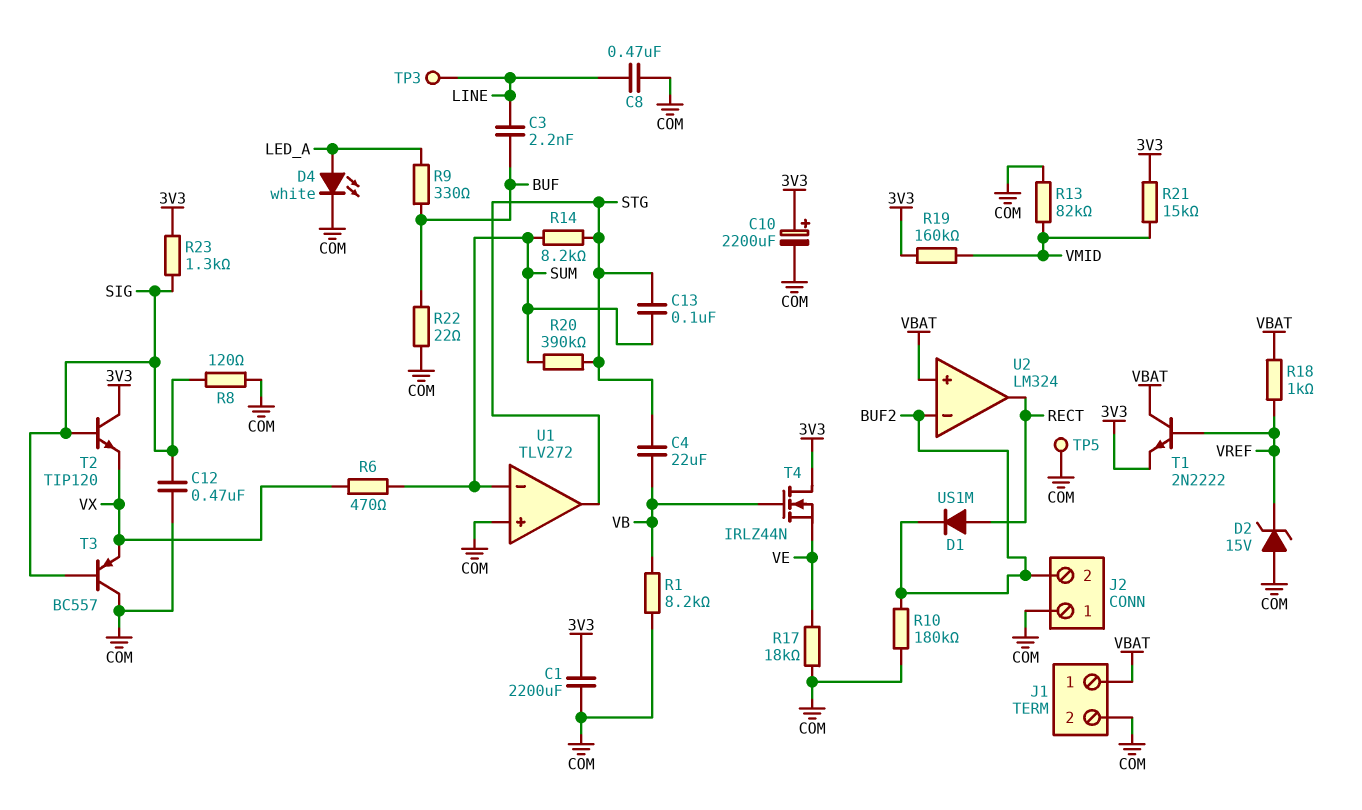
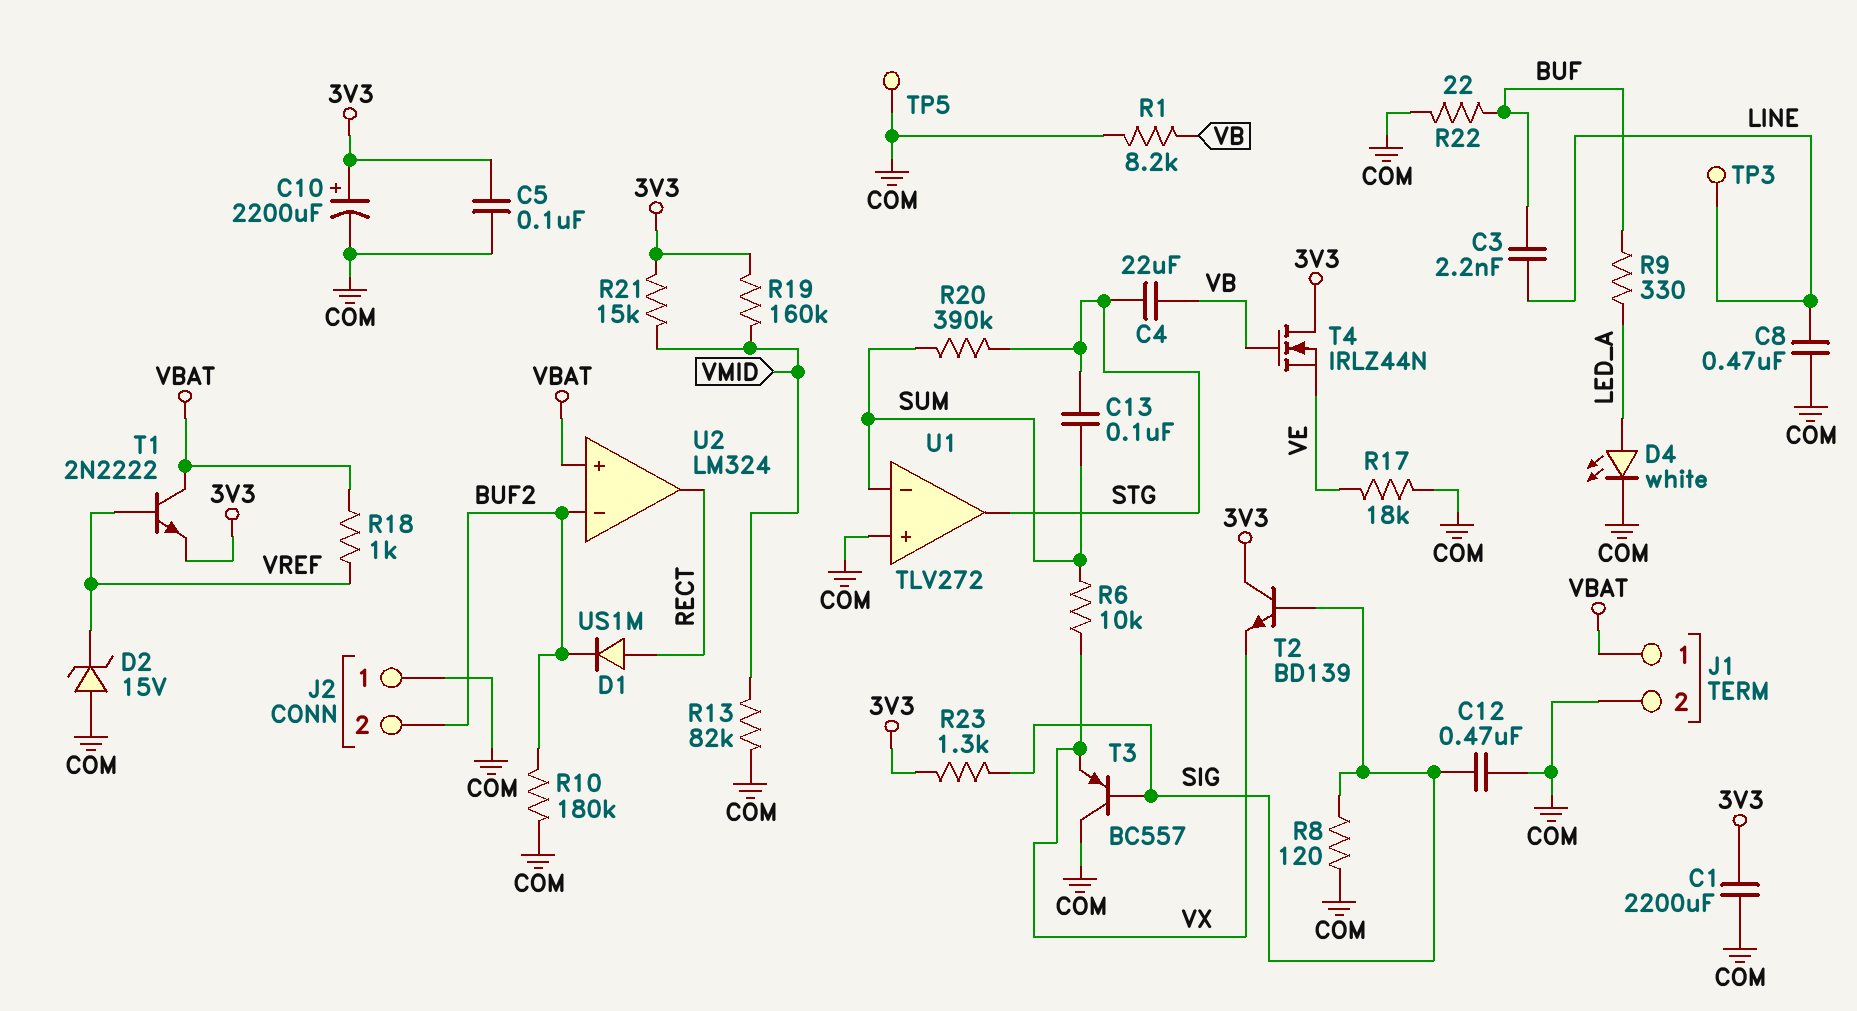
C5: none -> 100nF (3V3, COM)
R6: 470 (SUM, VX) -> 10k (SUM, VX)
R14: 8.2k (STG, SUM) -> none
T2: NPN TIP120 (B SIG, C 3V3, E VX) -> NPN BD139 (B SIG, C 3V3, E VX)

